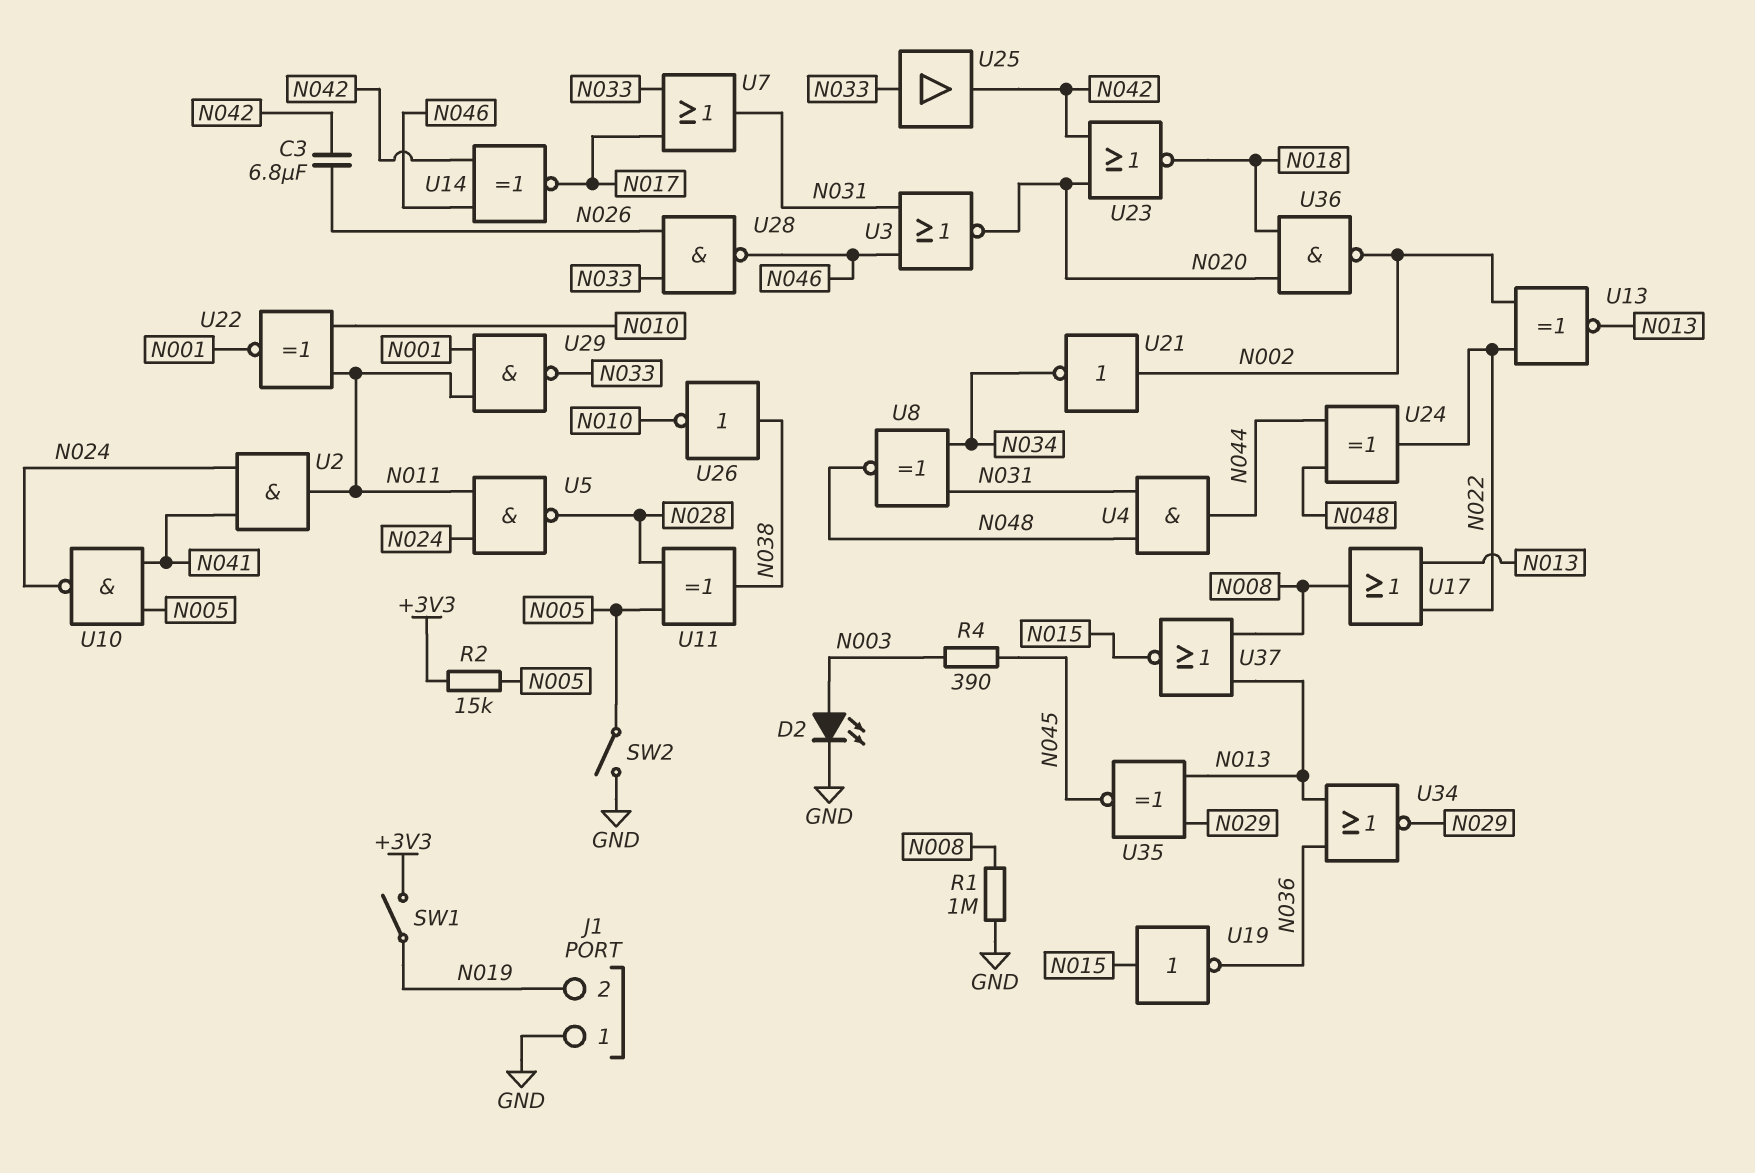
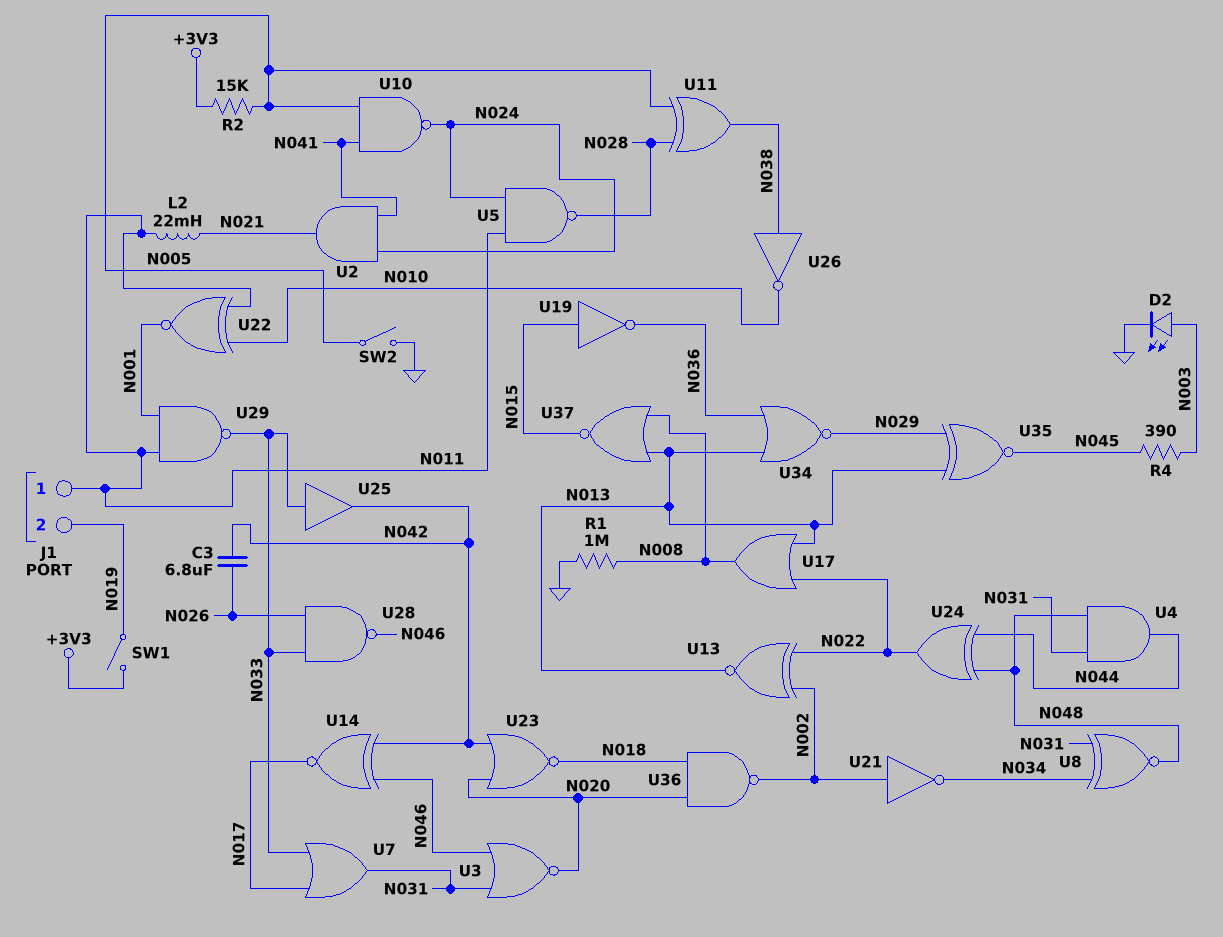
J1 pin 1: GND -> N011
L2: none -> 22mH (N011, N021)
U2: AND (in N024, in N041, out N011) -> AND (in N024, in N041, out N021)

